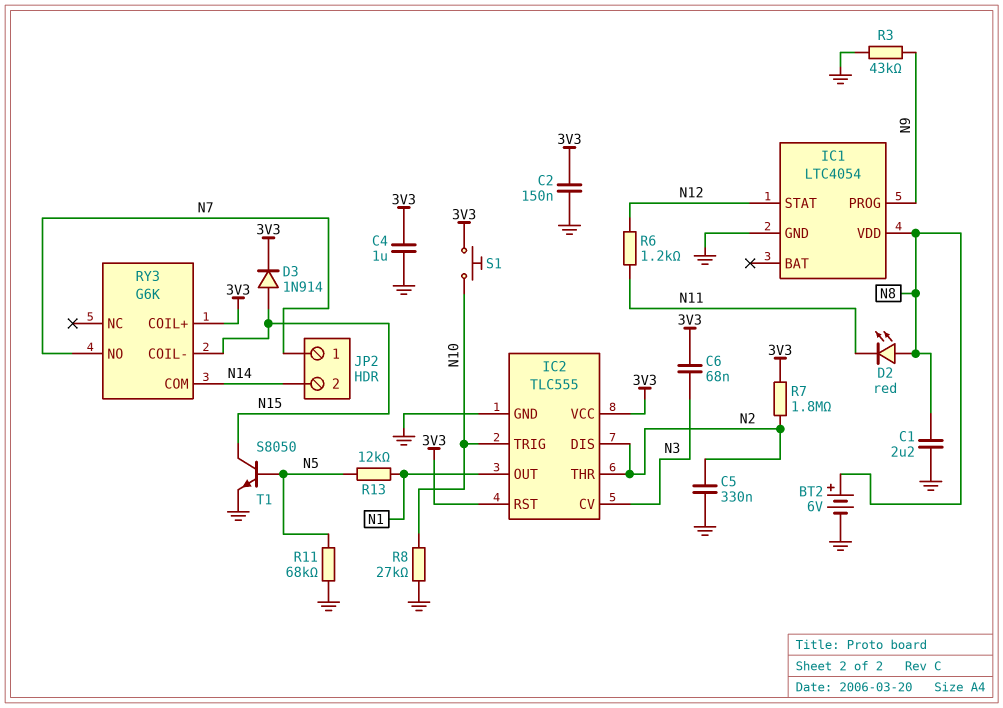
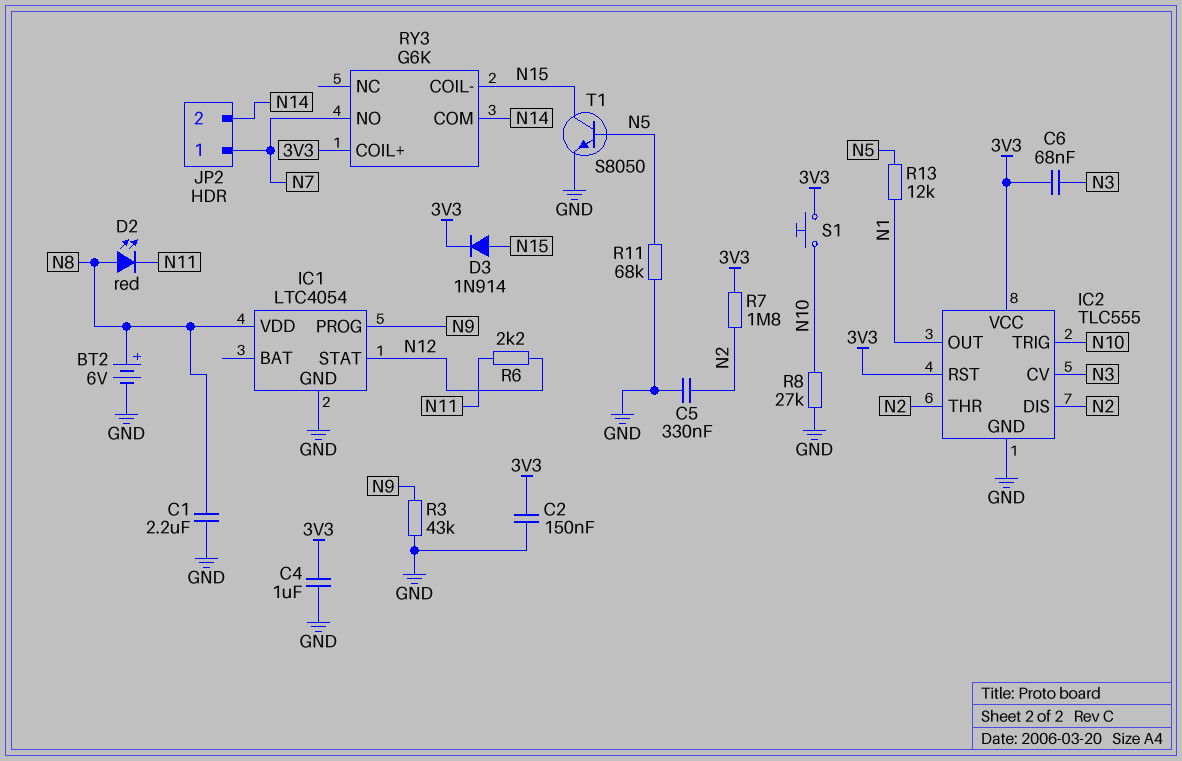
R6: 1.2k (N11, N12) -> 2.2k (N11, N12)

